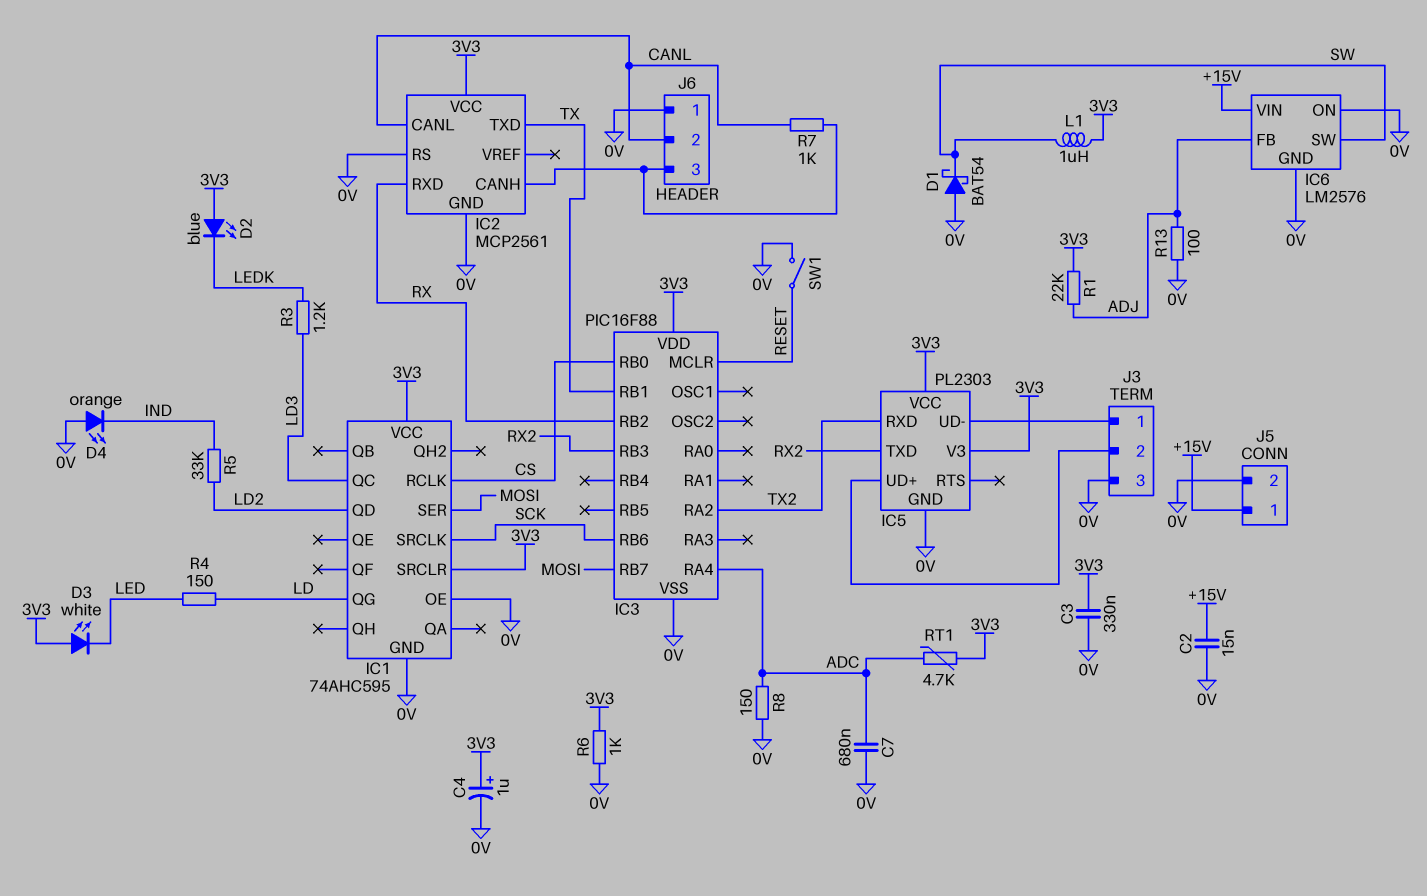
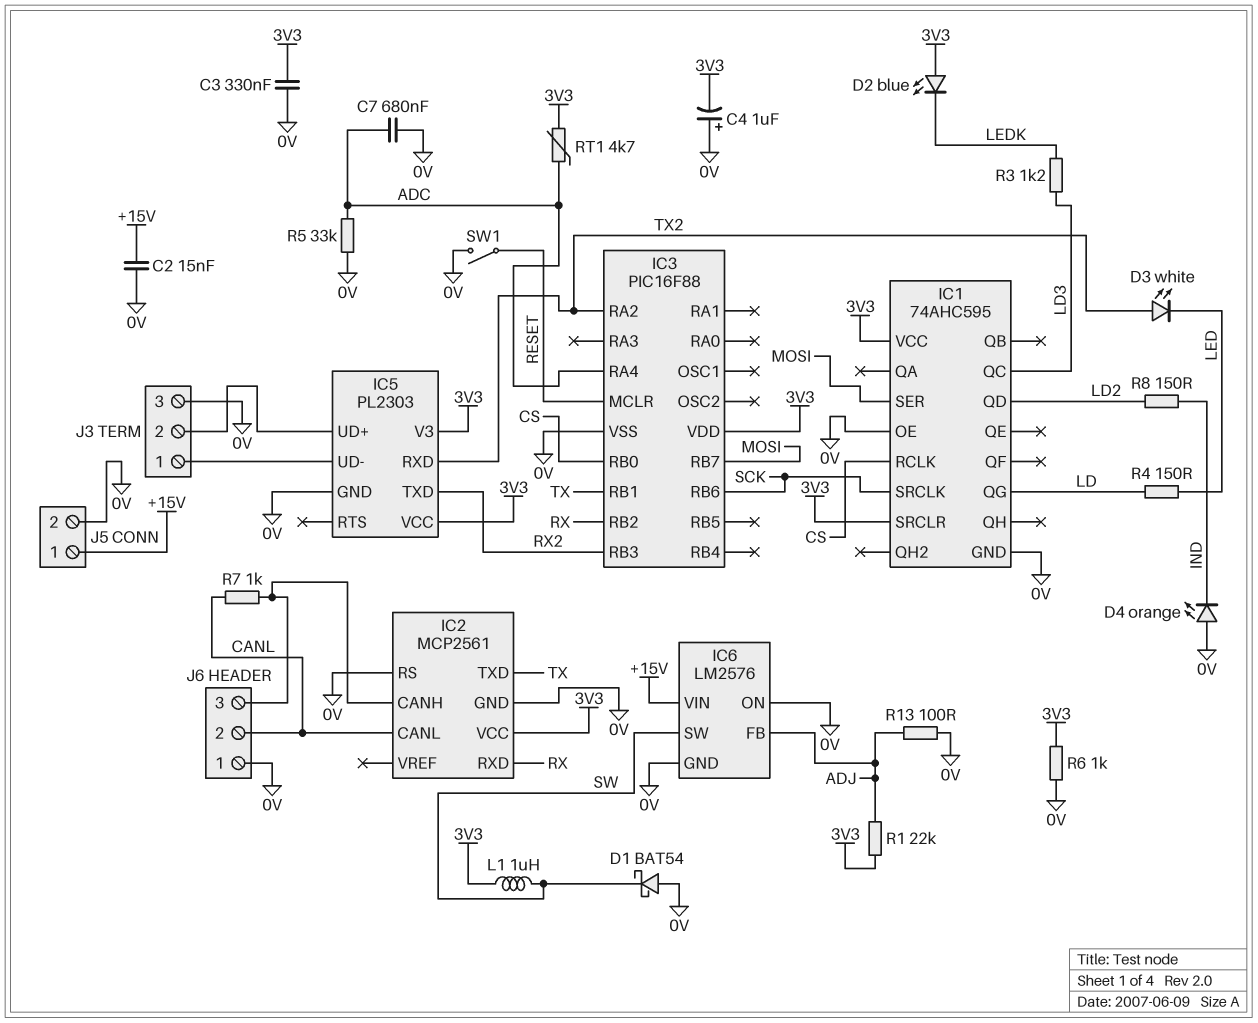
C4: 1uF (plus 3V3, minus 0V) -> 1uF (plus 0V, minus 3V3)
D3: LED white (A 3V3, K LED) -> LED white (A TX2, K LED)
R5: 33k (IND, LD2) -> 33k (0V, ADC)
R8: 150 (0V, ADC) -> 150 (IND, LD2)

